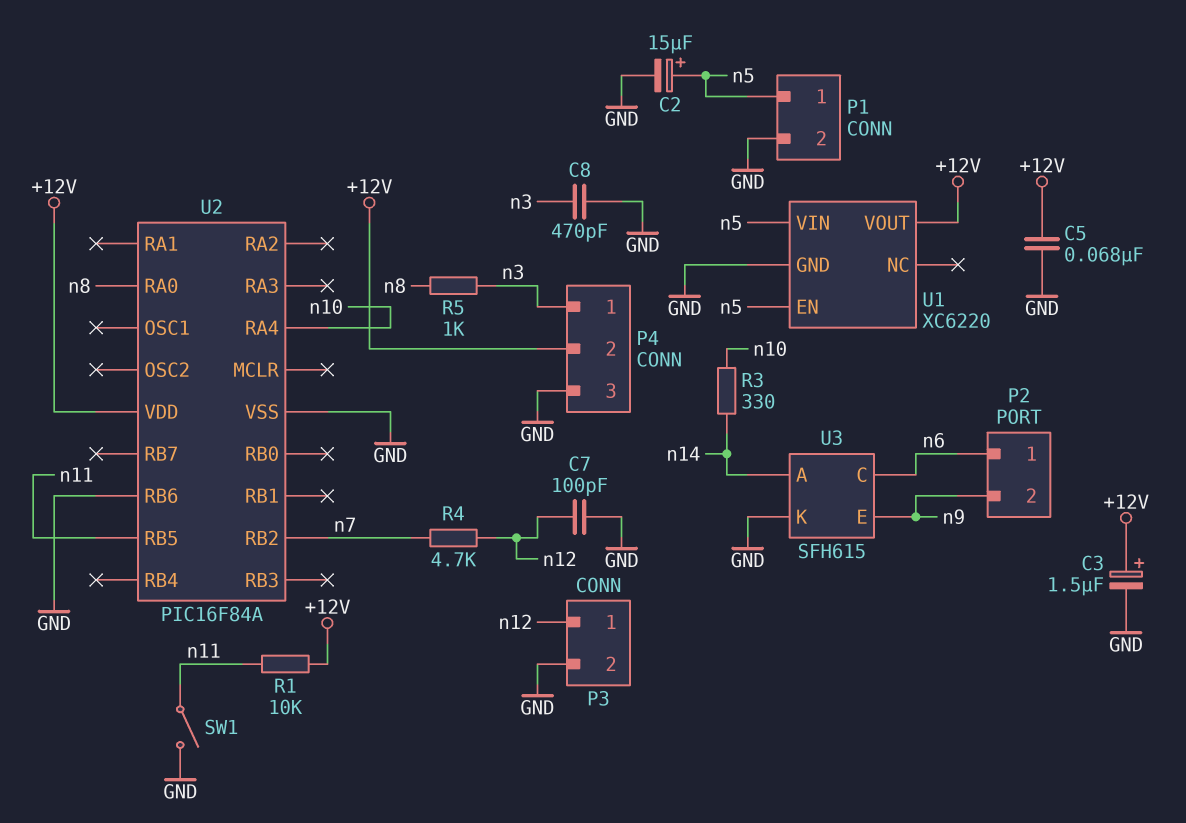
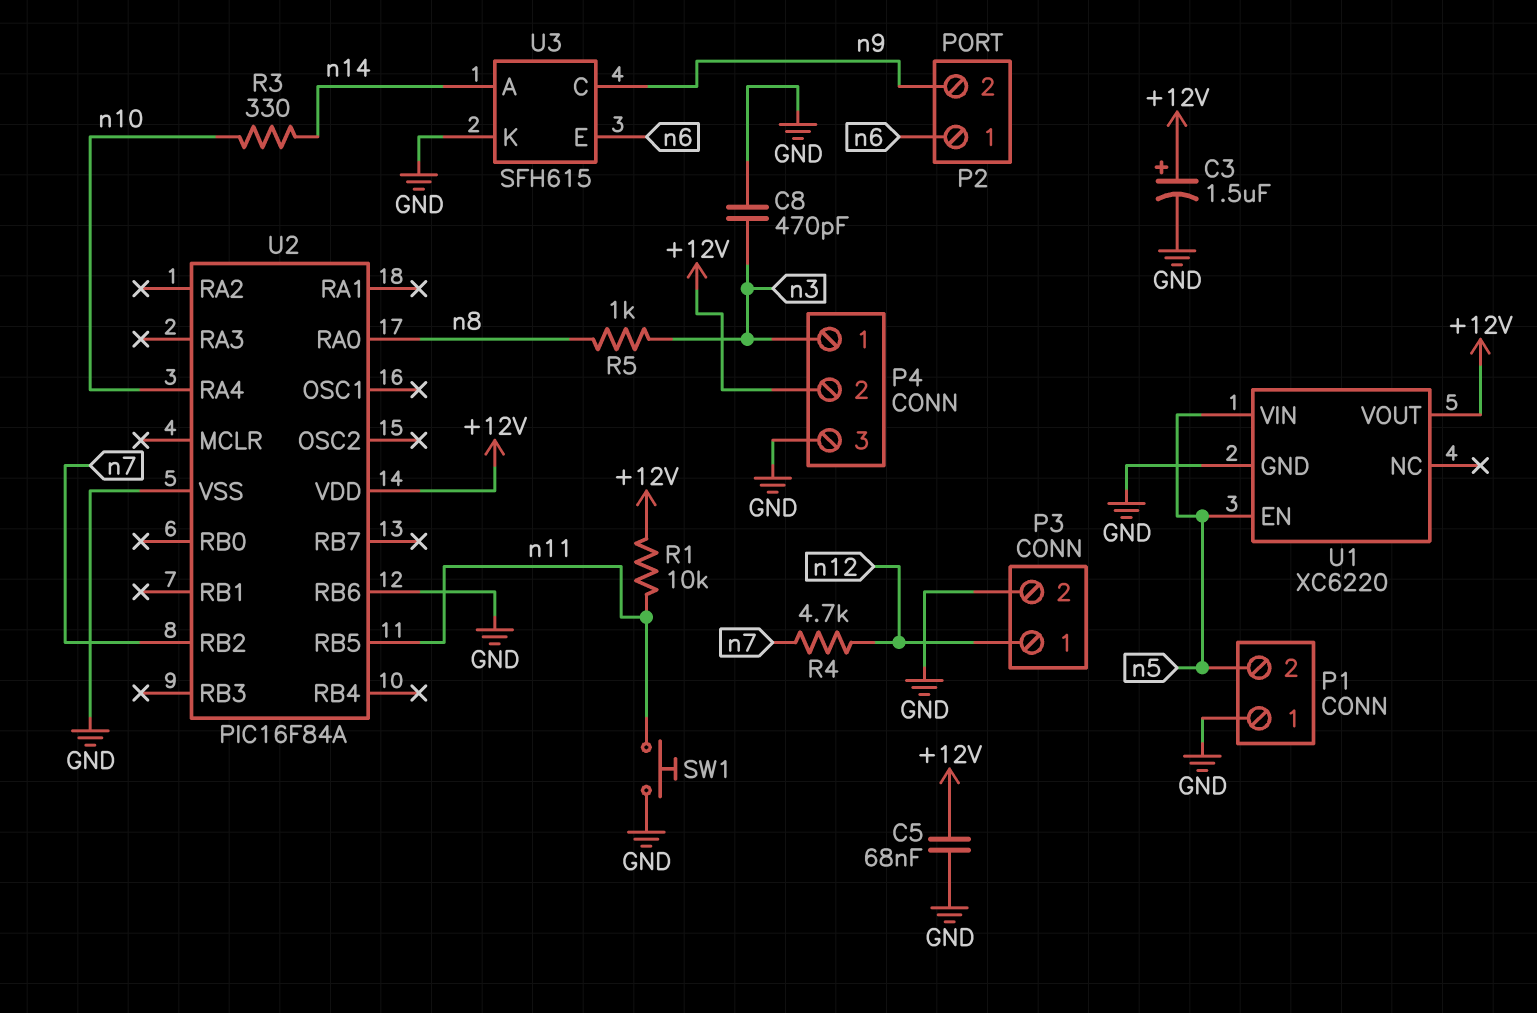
C2: 15uF (plus n5, minus GND) -> none
C7: 100pF (GND, n12) -> none
P1 pin 1: n5 -> GND
P1 pin 2: GND -> n5
SW1: switch (GND, n11) -> button (GND, n11)
U3 pin C: n6 -> n9
U3 pin E: n9 -> n6

